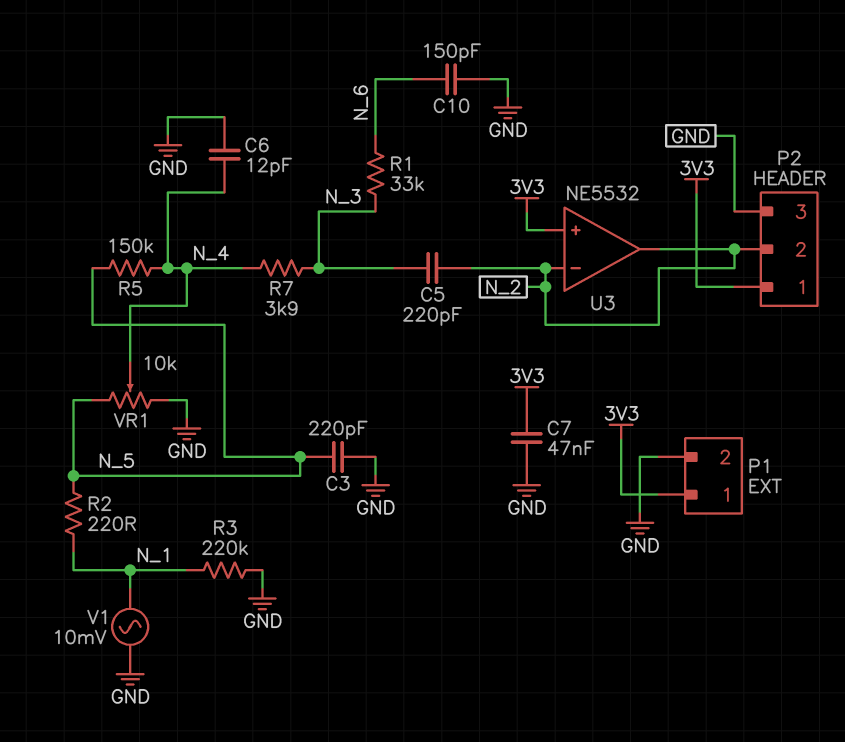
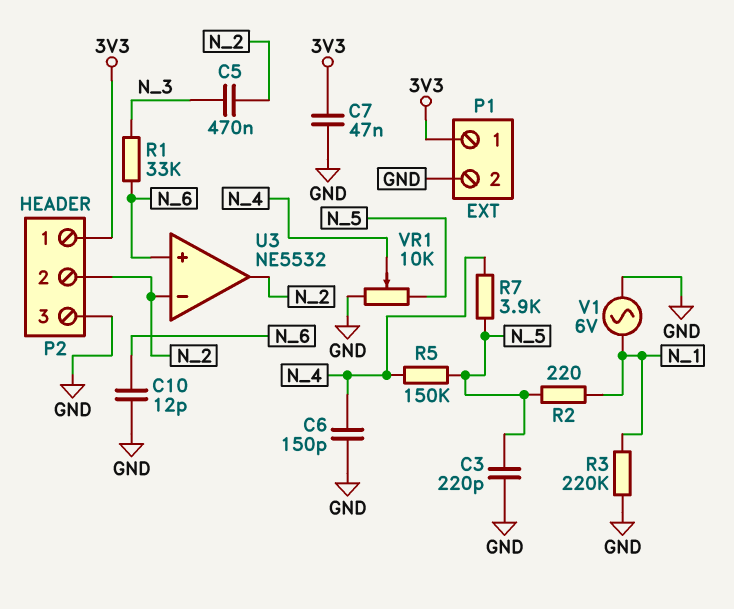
C5: 220pF (N_2, N_3) -> 470nF (N_2, N_3)
C6: 12pF (GND, N_4) -> 150pF (GND, N_4)
C10: 150pF (GND, N_6) -> 12pF (GND, N_6)
R7: 3.9k (N_3, N_4) -> 3.9k (N_4, N_5)
U3 pin in+: 3V3 -> N_6
V1: AC 10mV (GND, N_1) -> AC 6V (GND, N_1)

